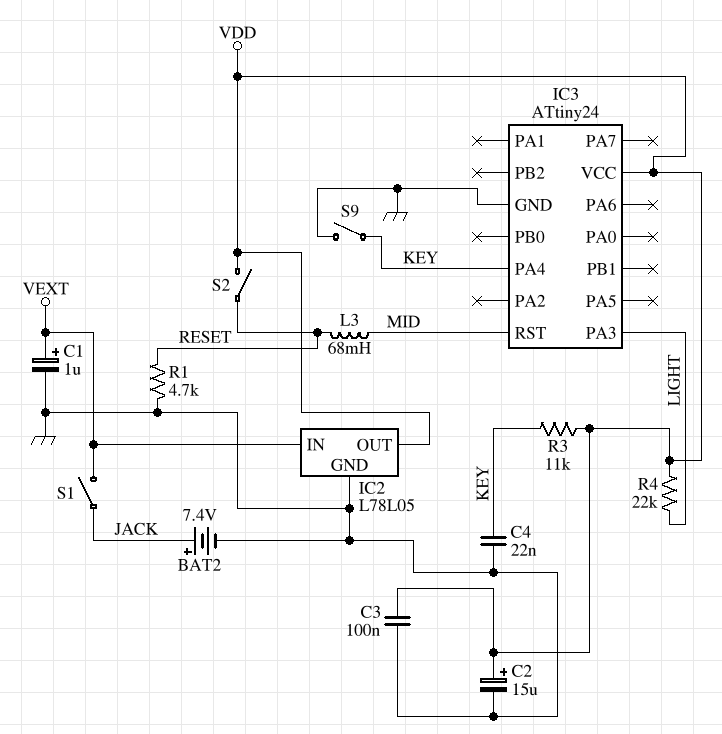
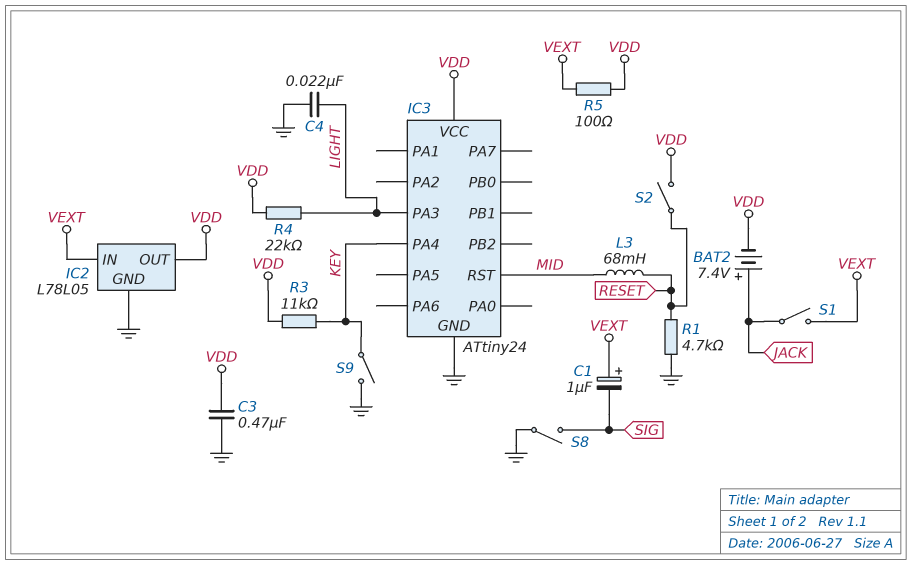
BAT2: 7.4V (plus JACK, minus GND) -> 7.4V (plus JACK, minus VDD)
C1: 1uF (plus VEXT, minus GND) -> 1uF (plus VEXT, minus SIG)
C2: 15uF (plus VDD, minus GND) -> none
C3: 100nF (GND, VDD) -> 470nF (GND, VDD)
C4: 22nF (GND, KEY) -> 22nF (GND, LIGHT)
R5: none -> 100 (VDD, VEXT)
S8: none -> switch (GND, SIG)

